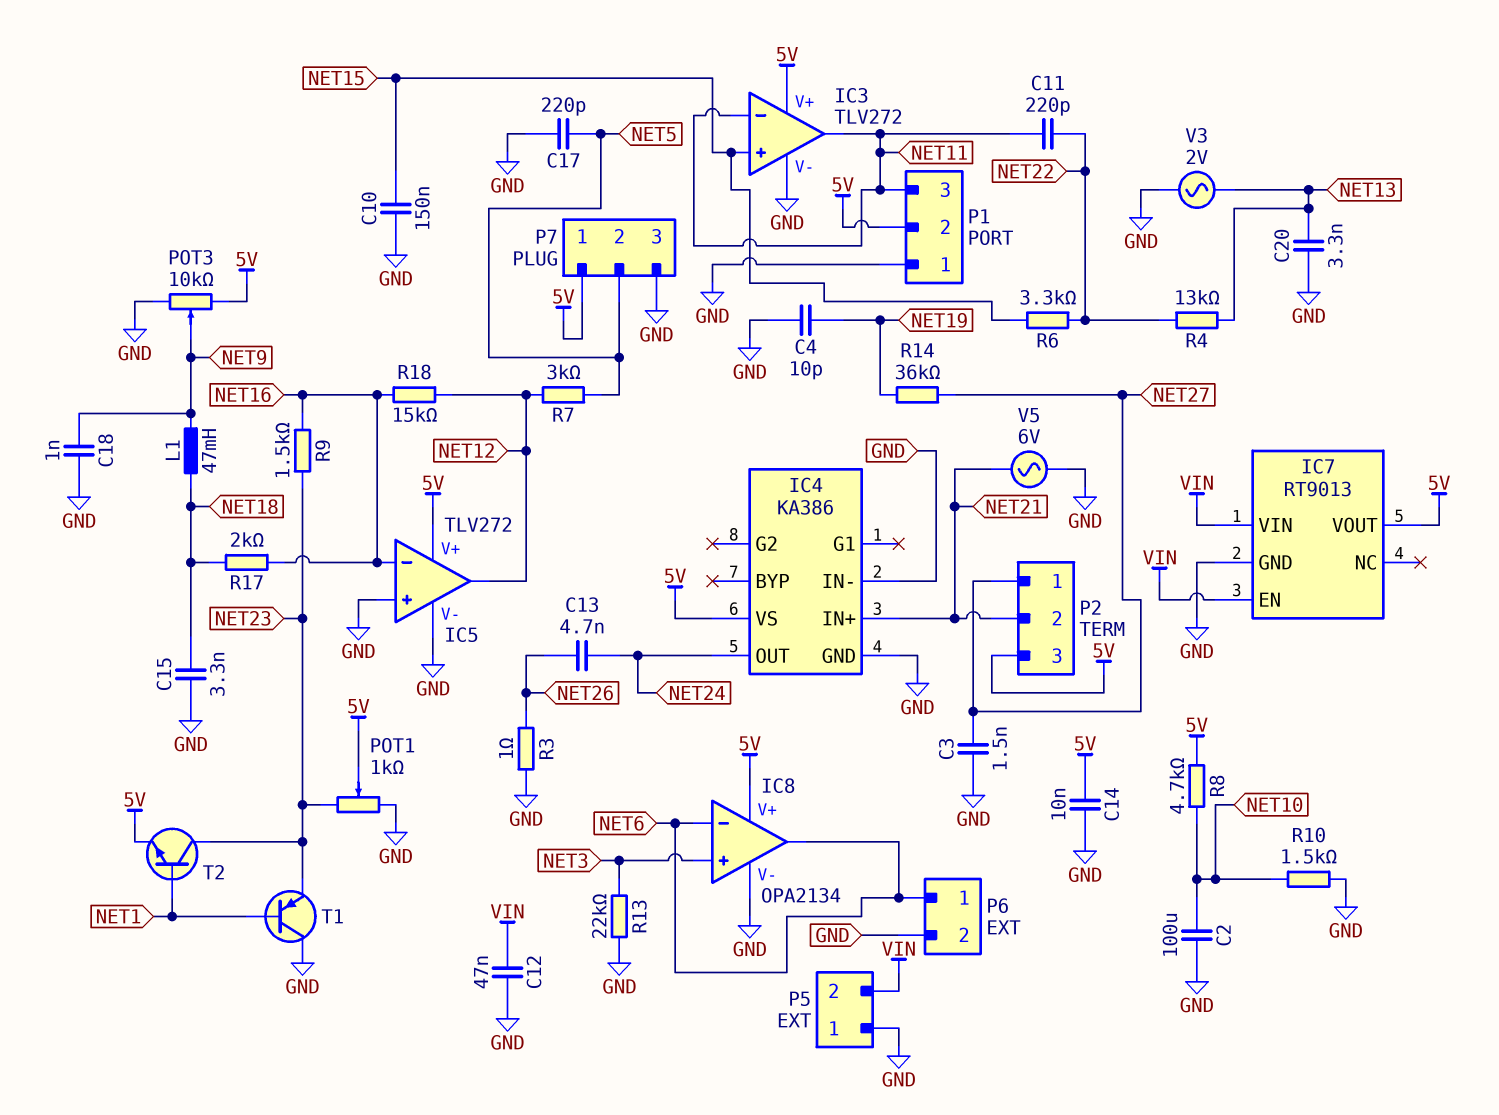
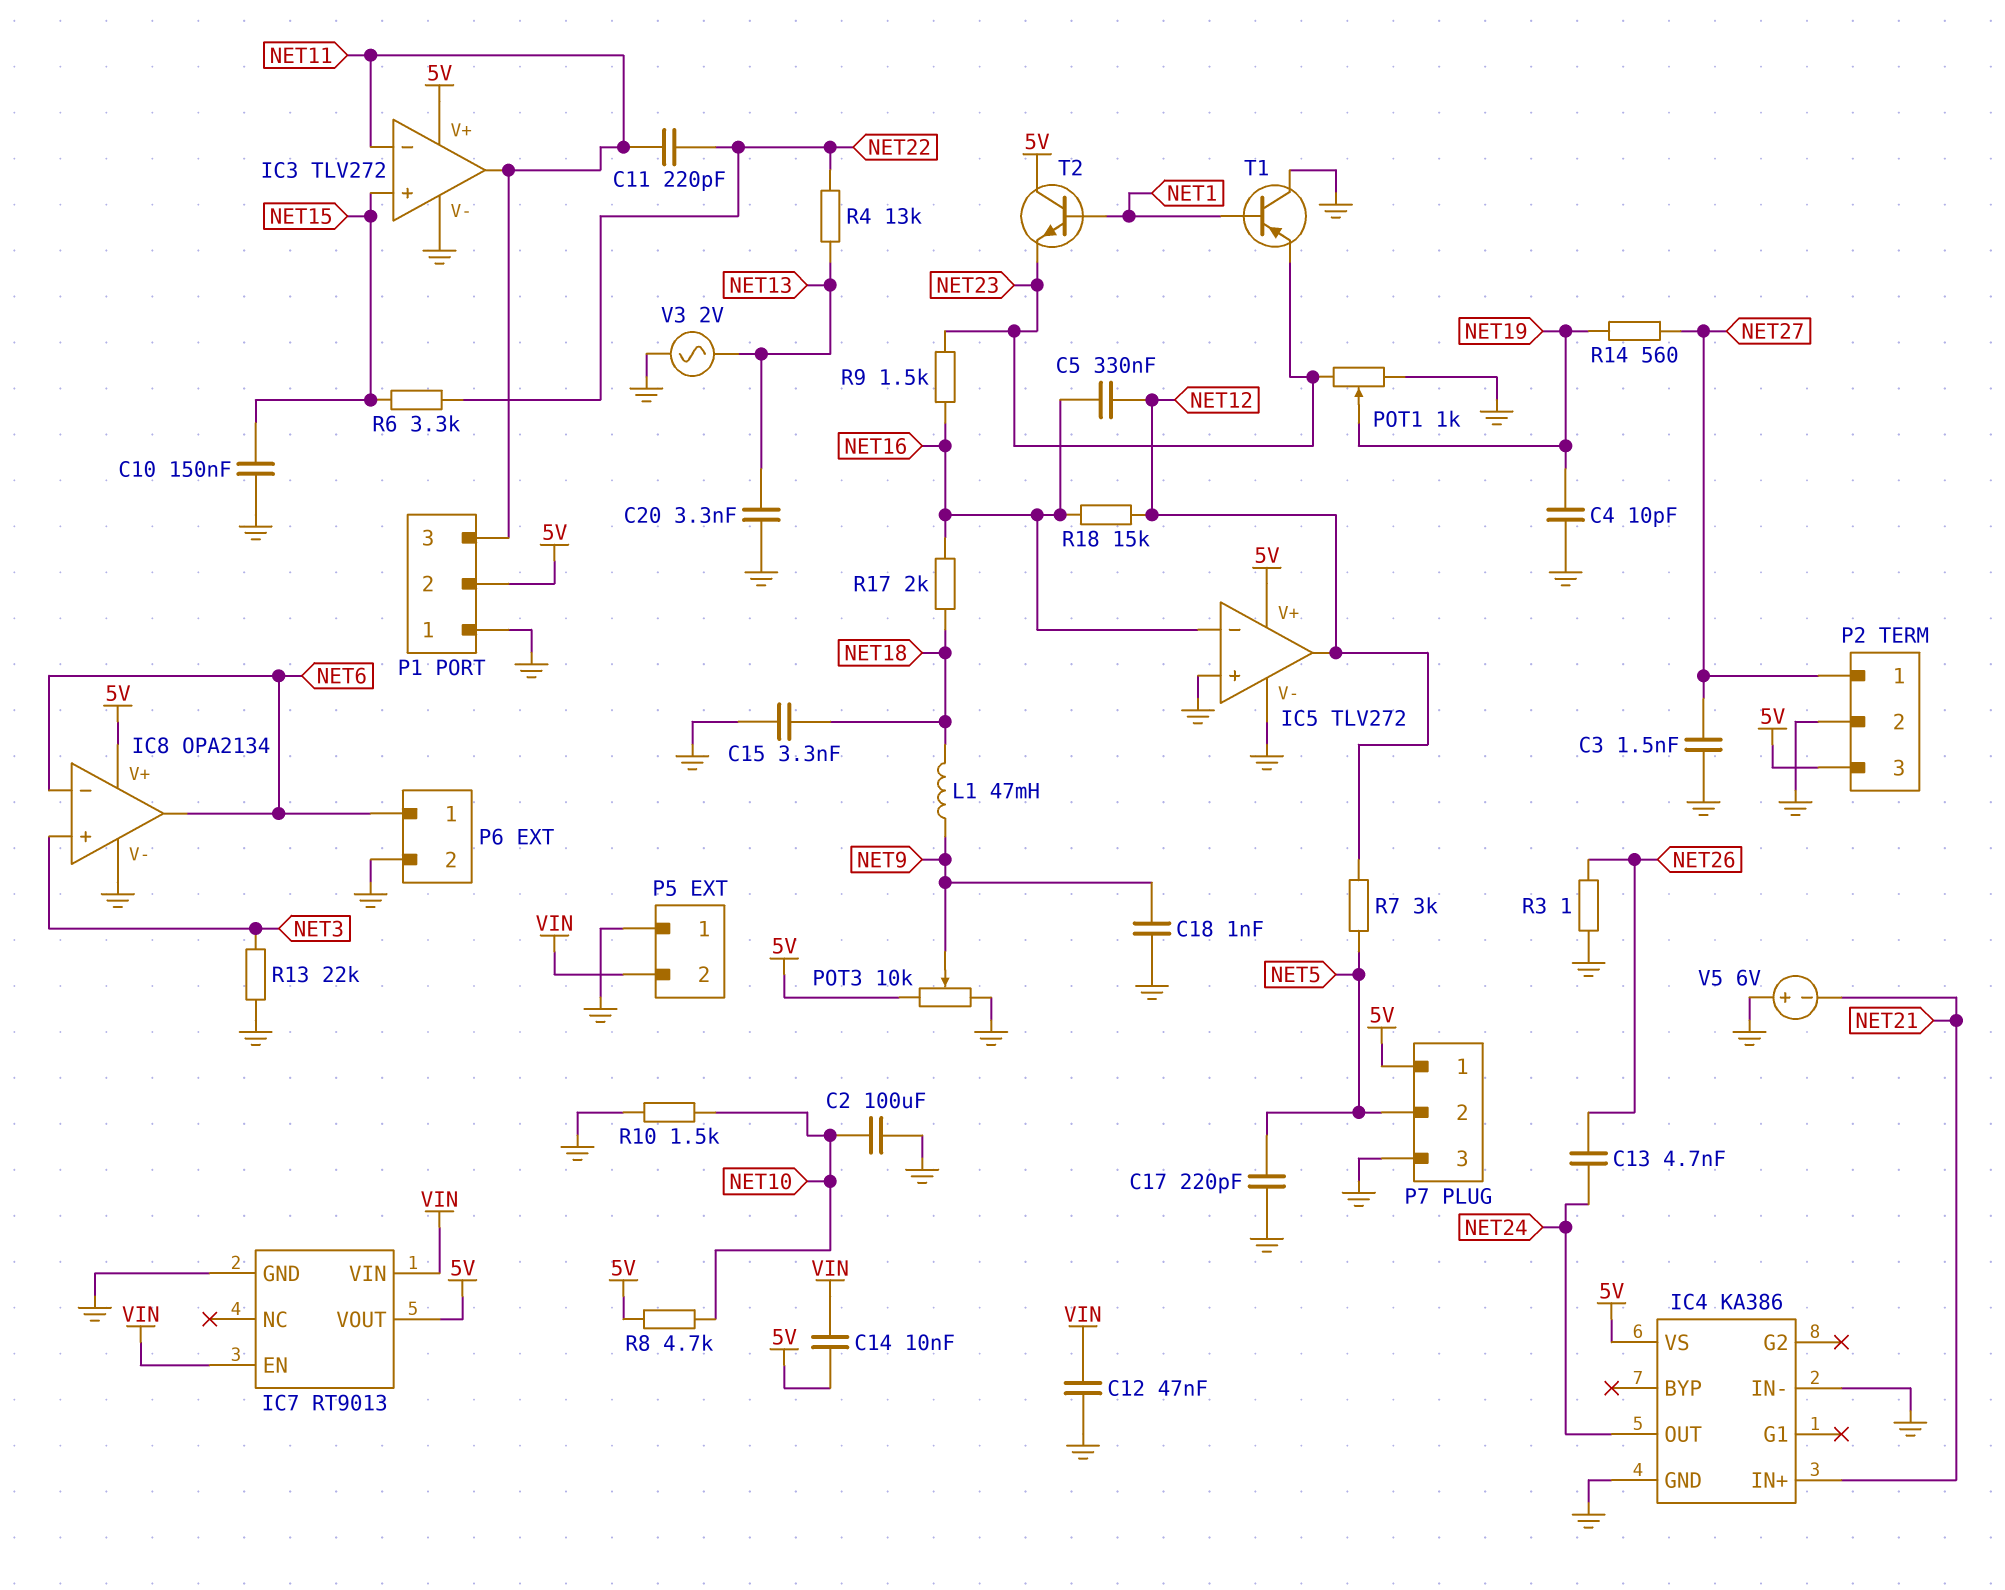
C5: none -> 330nF (NET12, NET16)
C14: 10nF (5V, GND) -> 10nF (5V, VIN)
P2 pin 2: NET21 -> GND
POT1: 1k (GND, NET23, wiper 5V) -> 1k (GND, NET23, wiper NET19)
R14: 36k (NET19, NET27) -> 560 (NET19, NET27)
T2: NPN (B NET1, C NET23, E 5V) -> NPN (B NET1, C 5V, E NET23)
V5: AC 6V (GND, NET21) -> 6V (plus GND, minus NET21)

